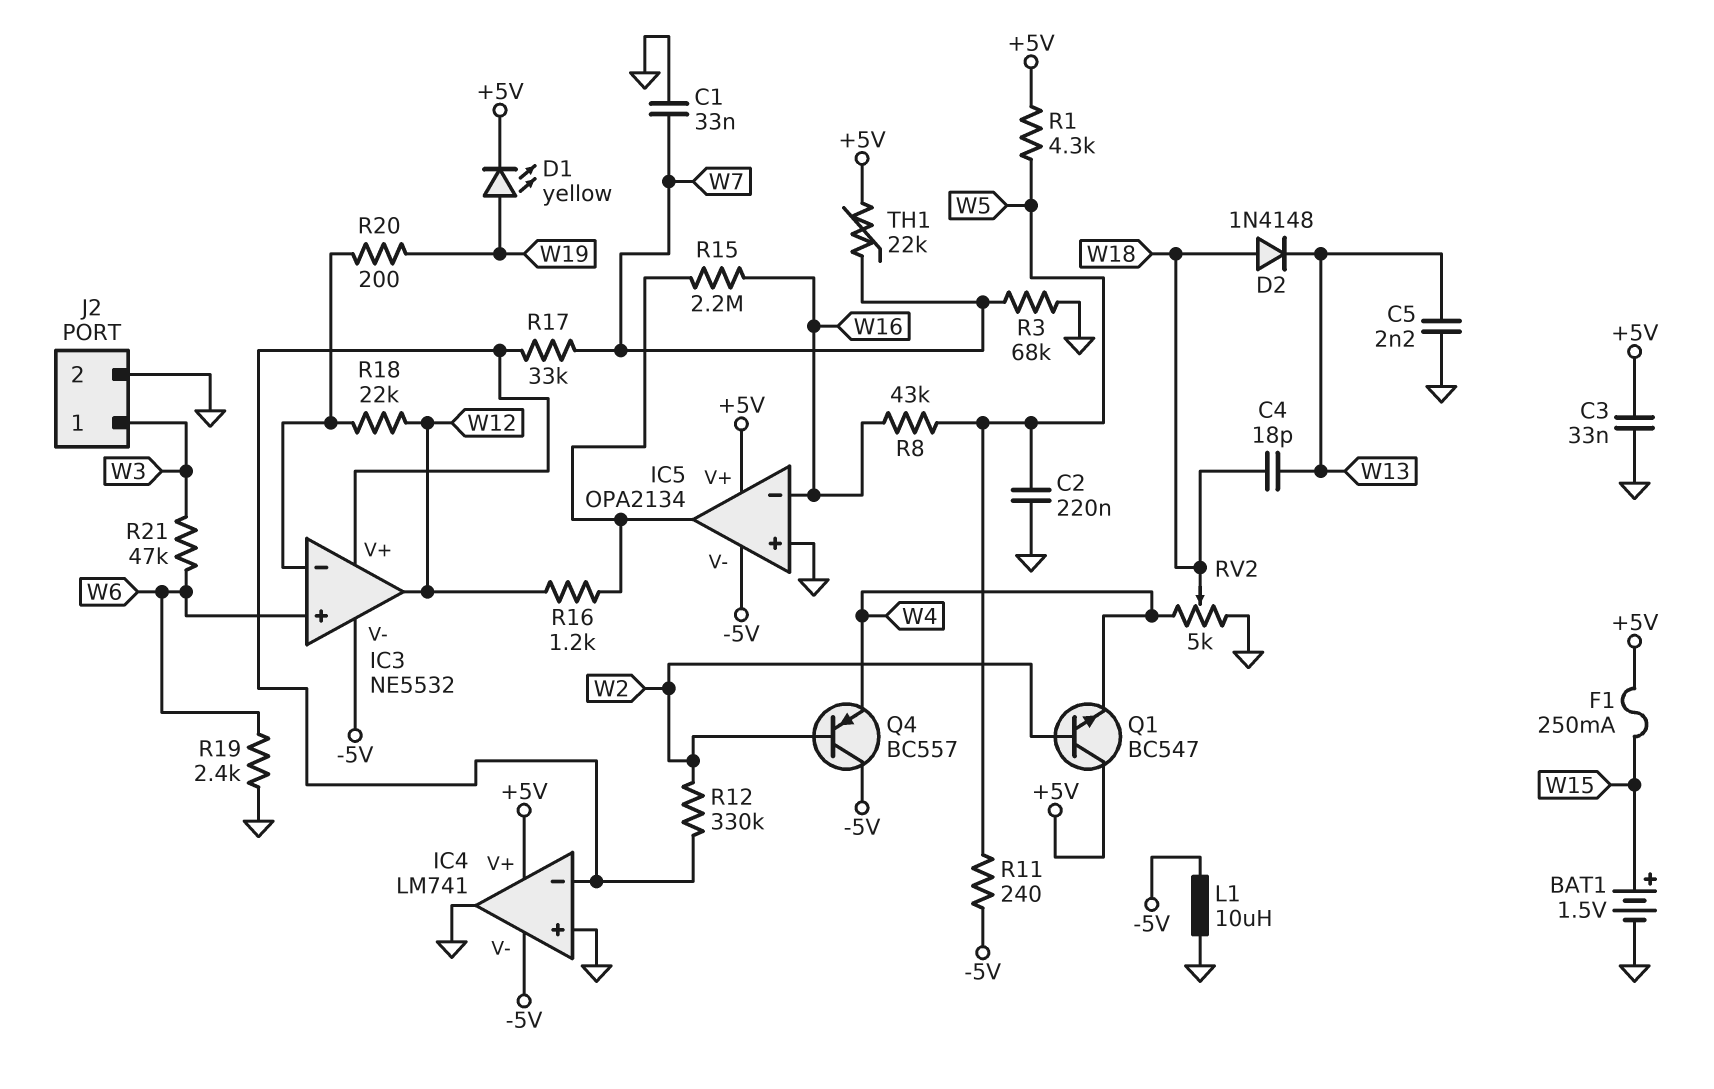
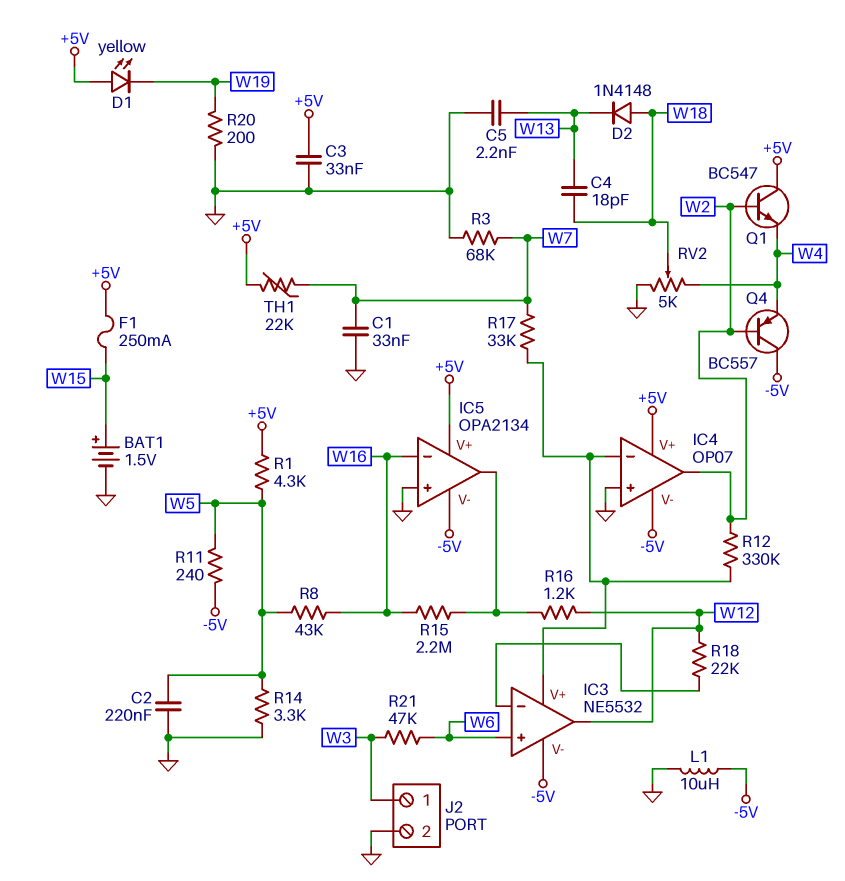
D1: LED yellow (A W19, K +5V) -> LED yellow (A +5V, K W19)
IC4: LM741 -> OP07
IC4 pin out: GND -> W2
R14: none -> 3.3k (GND, W5)
R19: 2.4k (GND, W6) -> none
R20: 200 (IC3/in-, W19) -> 200 (GND, W19)

